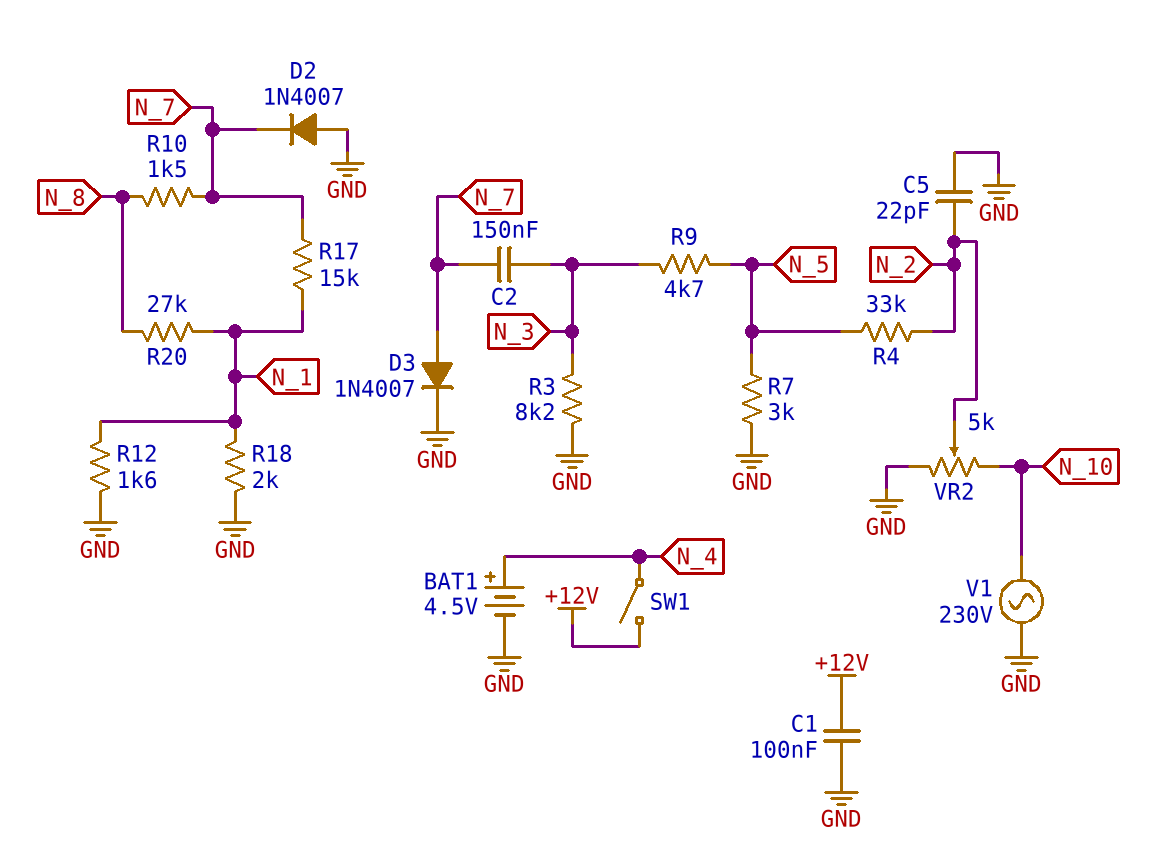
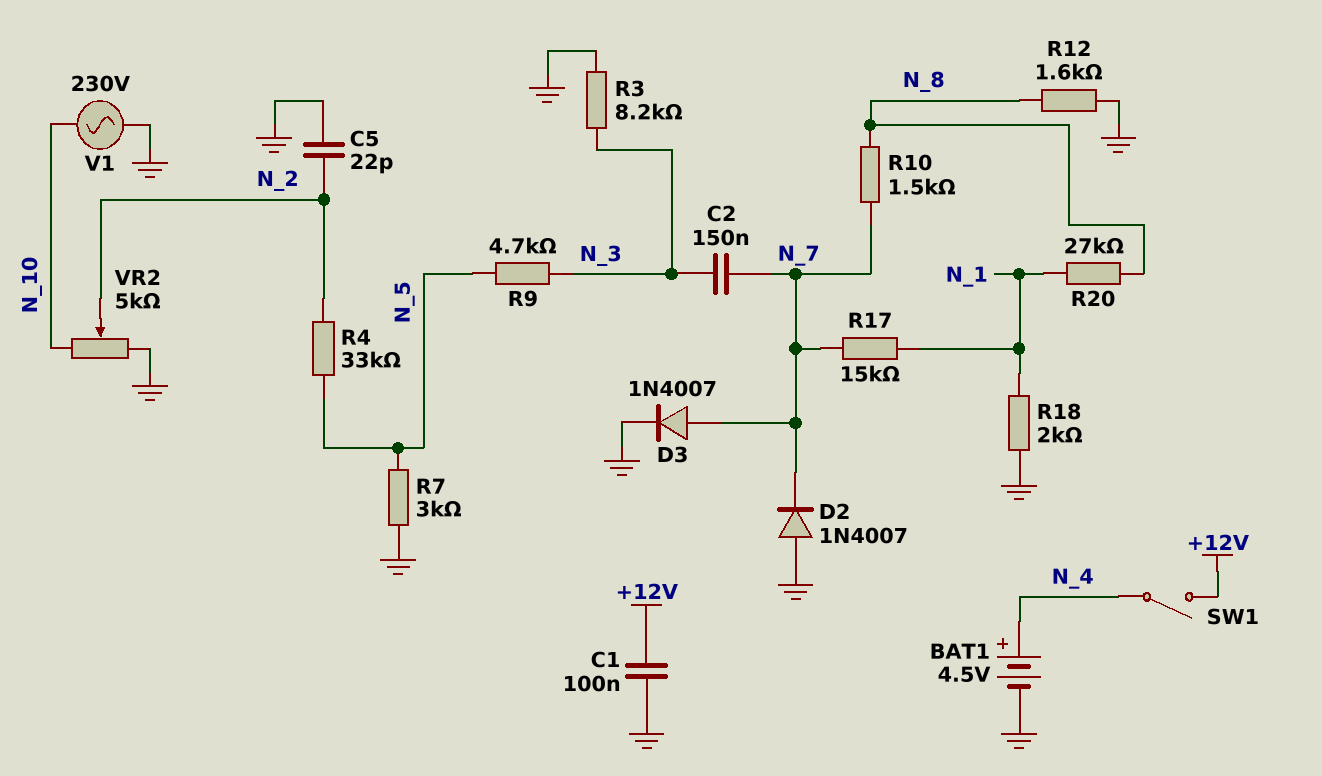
R12: 1.6k (GND, N_1) -> 1.6k (GND, N_8)

